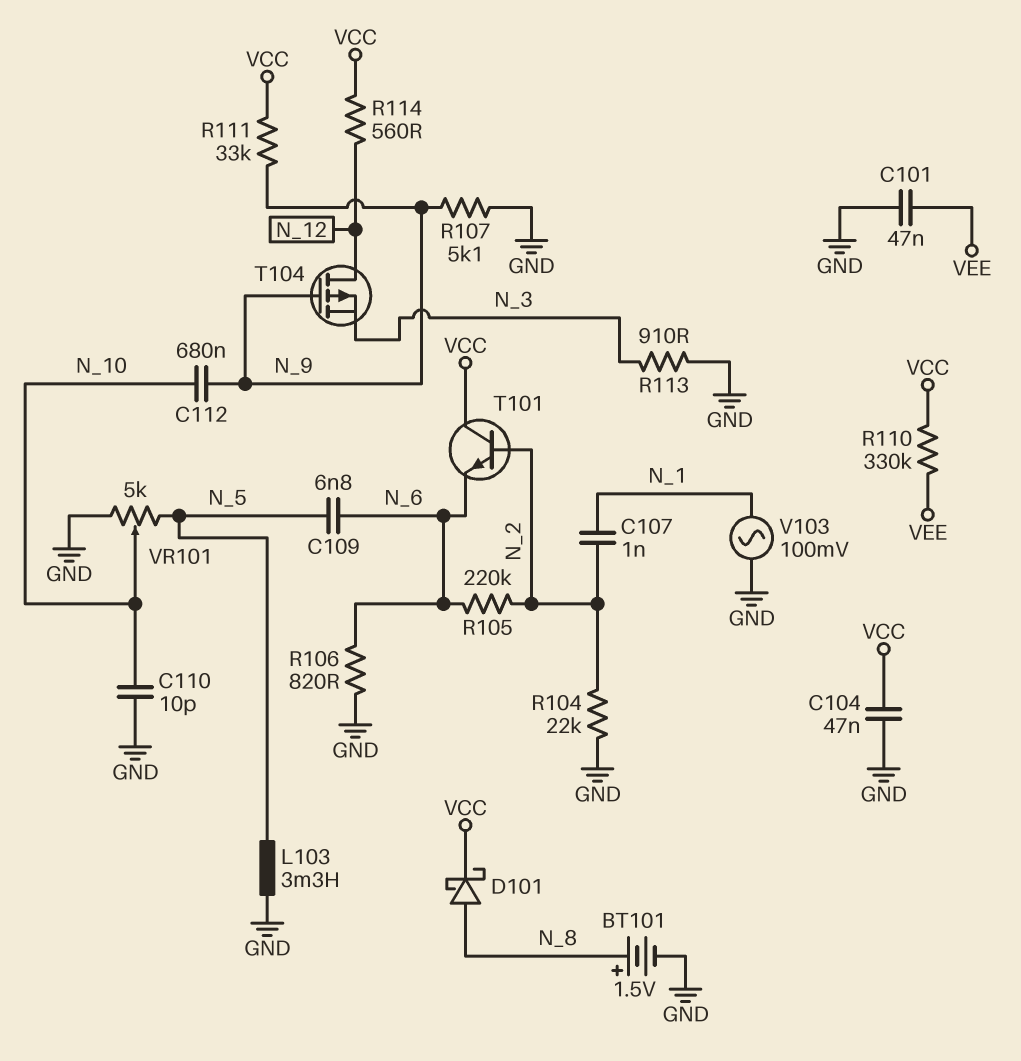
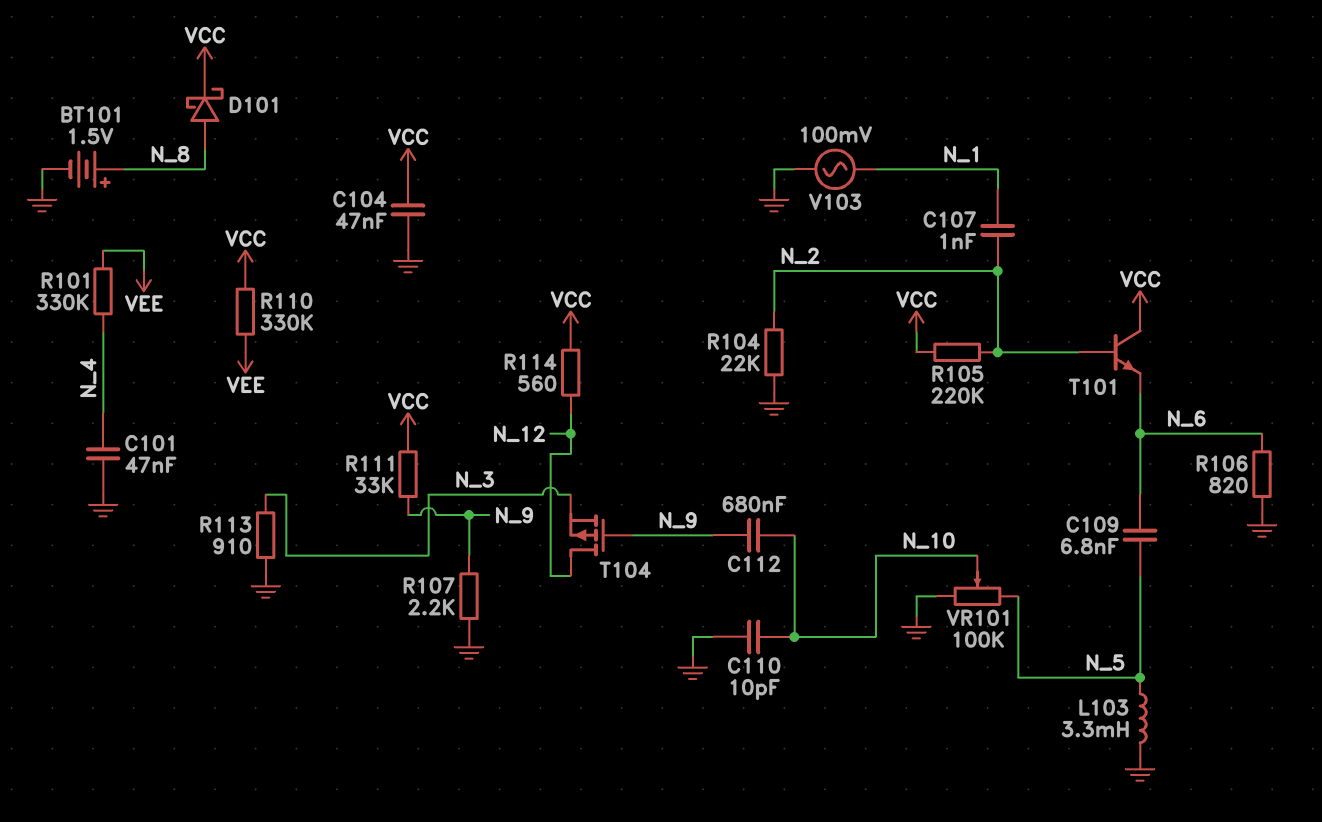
C101: 47nF (GND, VEE) -> 47nF (GND, N_4)
R101: none -> 330k (N_4, VEE)
R105: 220k (N_2, N_6) -> 220k (N_2, VCC)
R107: 5.1k (GND, N_9) -> 2.2k (GND, N_9)
VR101: 5k (GND, N_5, wiper N_10) -> 100k (GND, N_5, wiper N_10)

